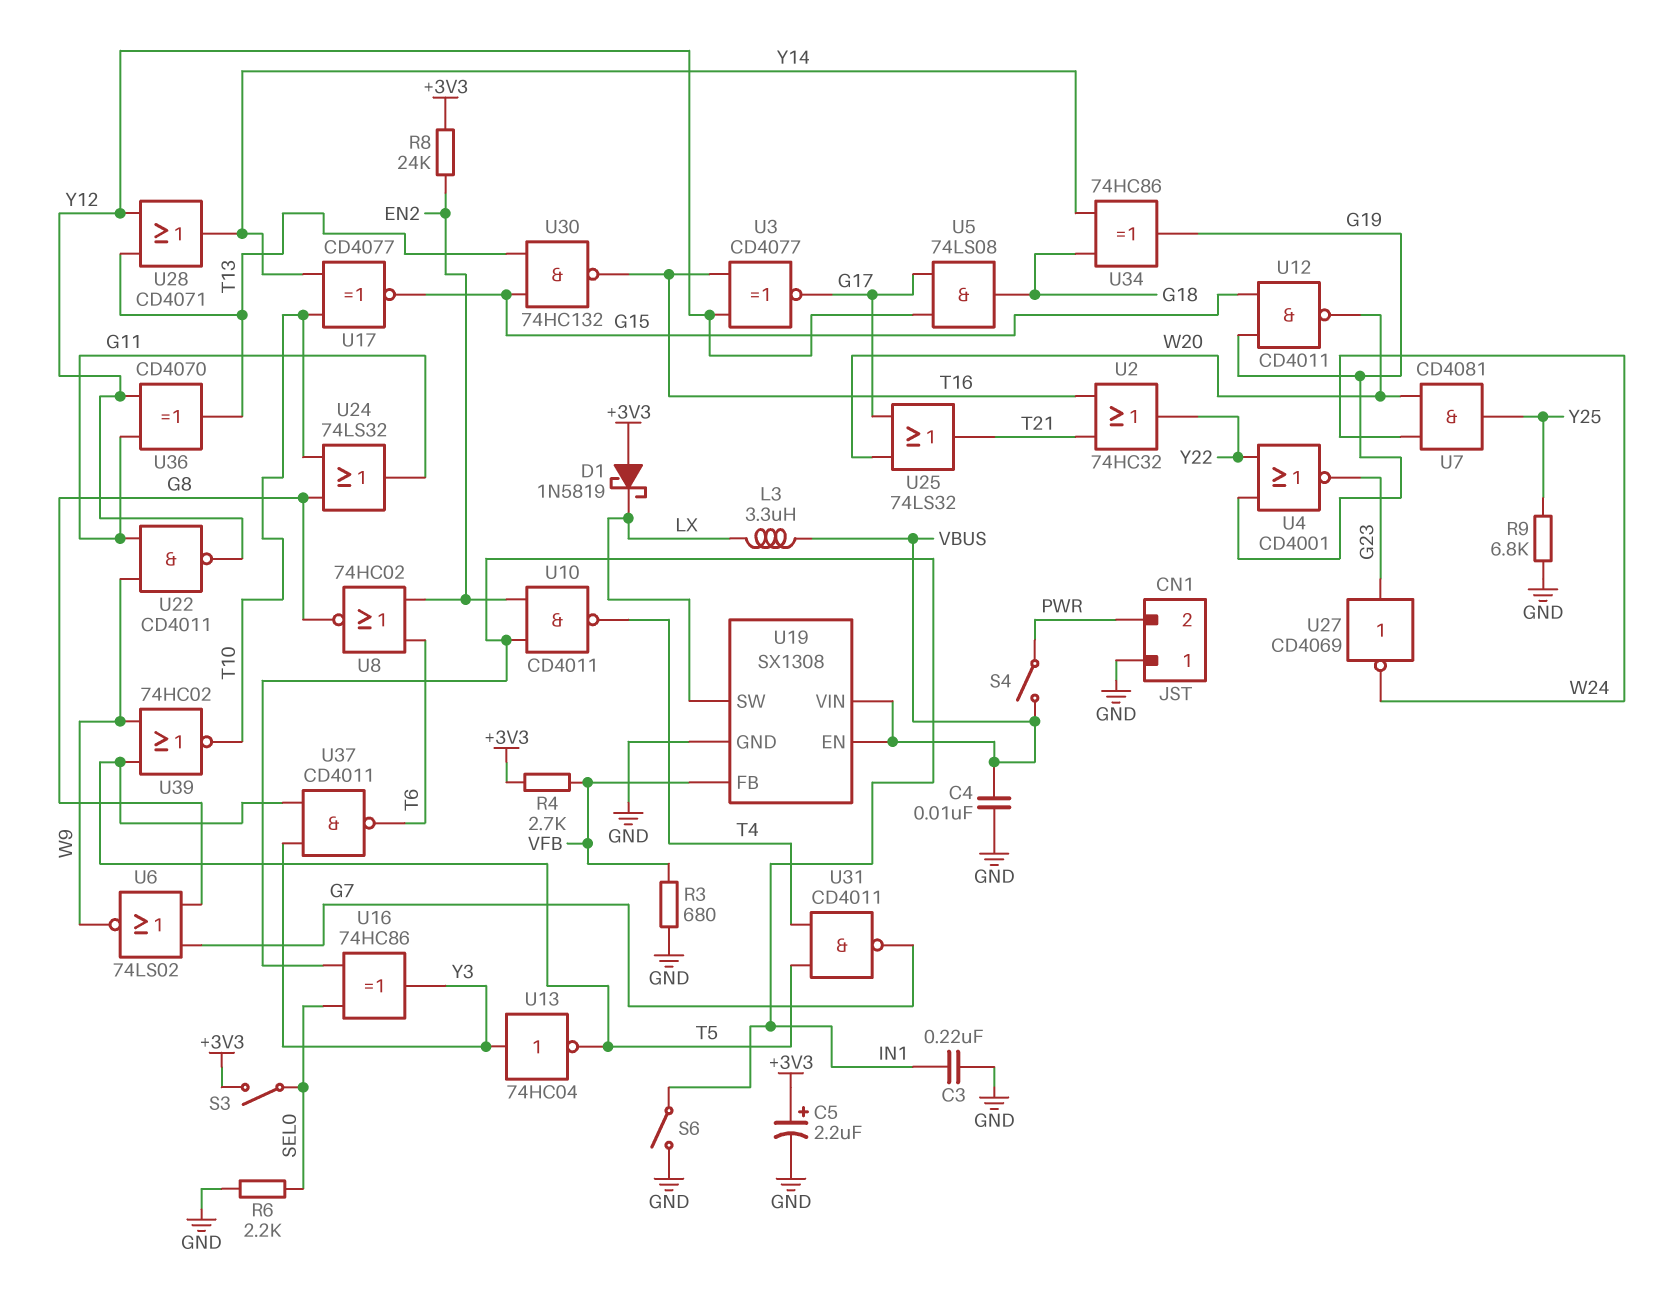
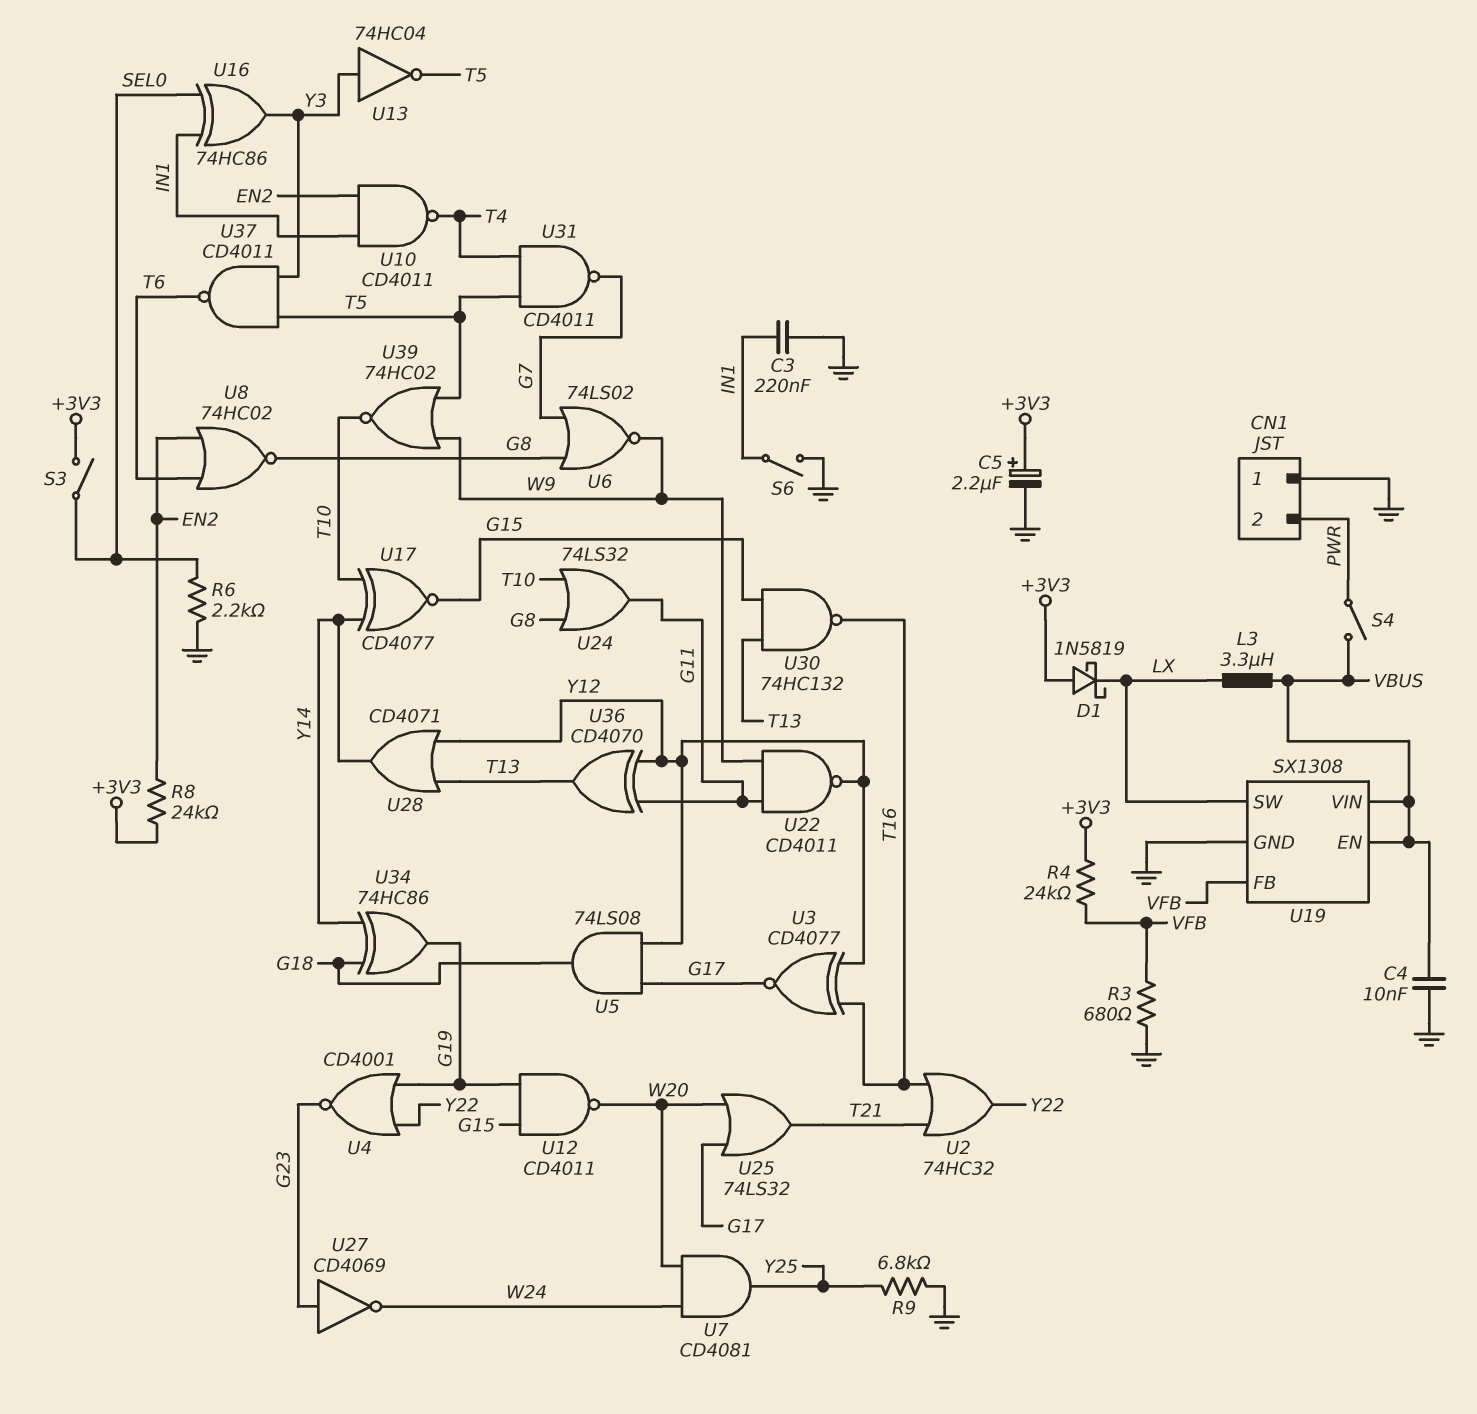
R4: 2.7k (+3V3, VFB) -> 24k (+3V3, VFB)

